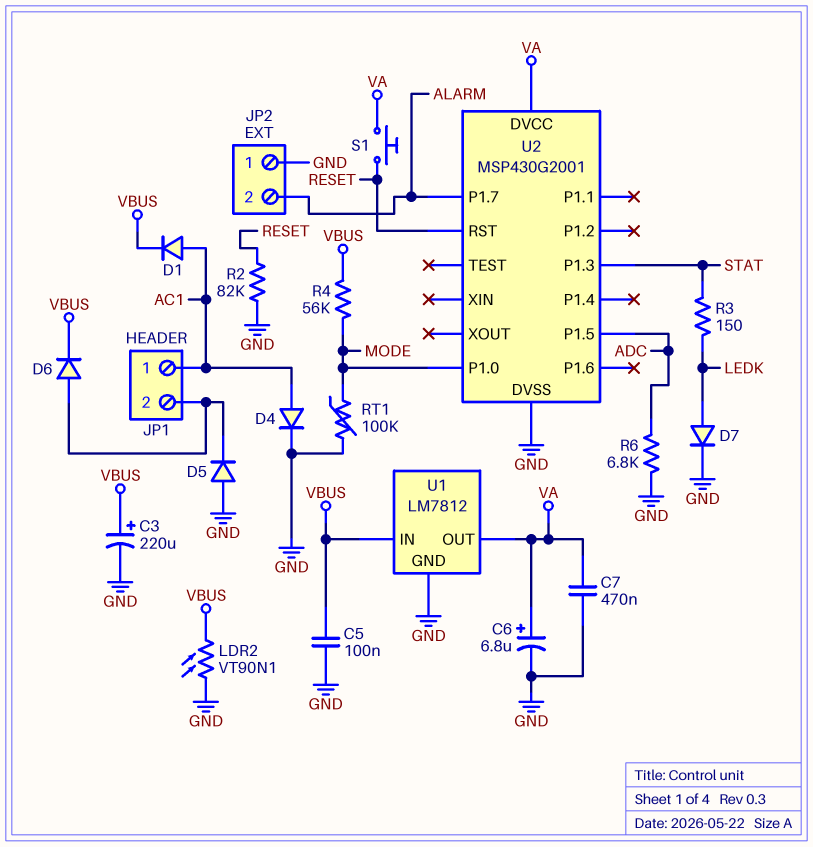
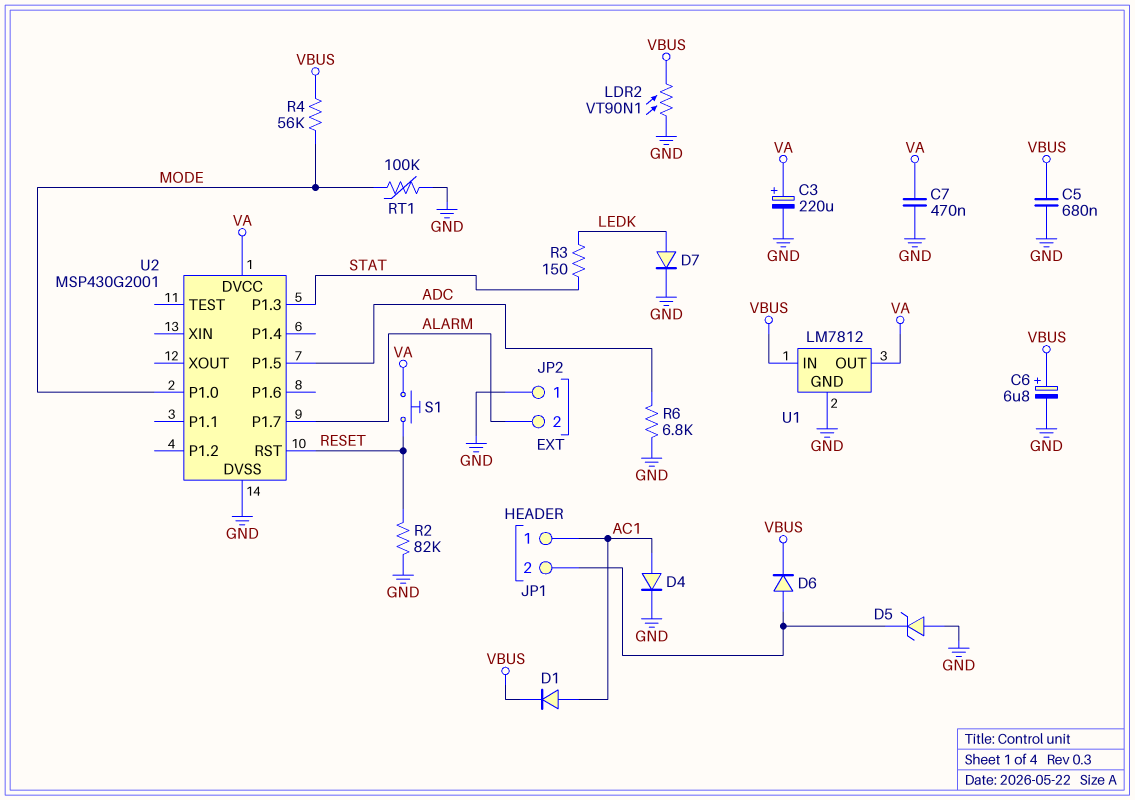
C3: 220uF (plus VBUS, minus GND) -> 220uF (plus VA, minus GND)
C5: 100nF (GND, VBUS) -> 680nF (GND, VBUS)
C6: 6.8uF (plus VA, minus GND) -> 6.8uF (plus VBUS, minus GND)
D5: diode (A GND, K JP1/2) -> zener (A GND, K JP1/2)

